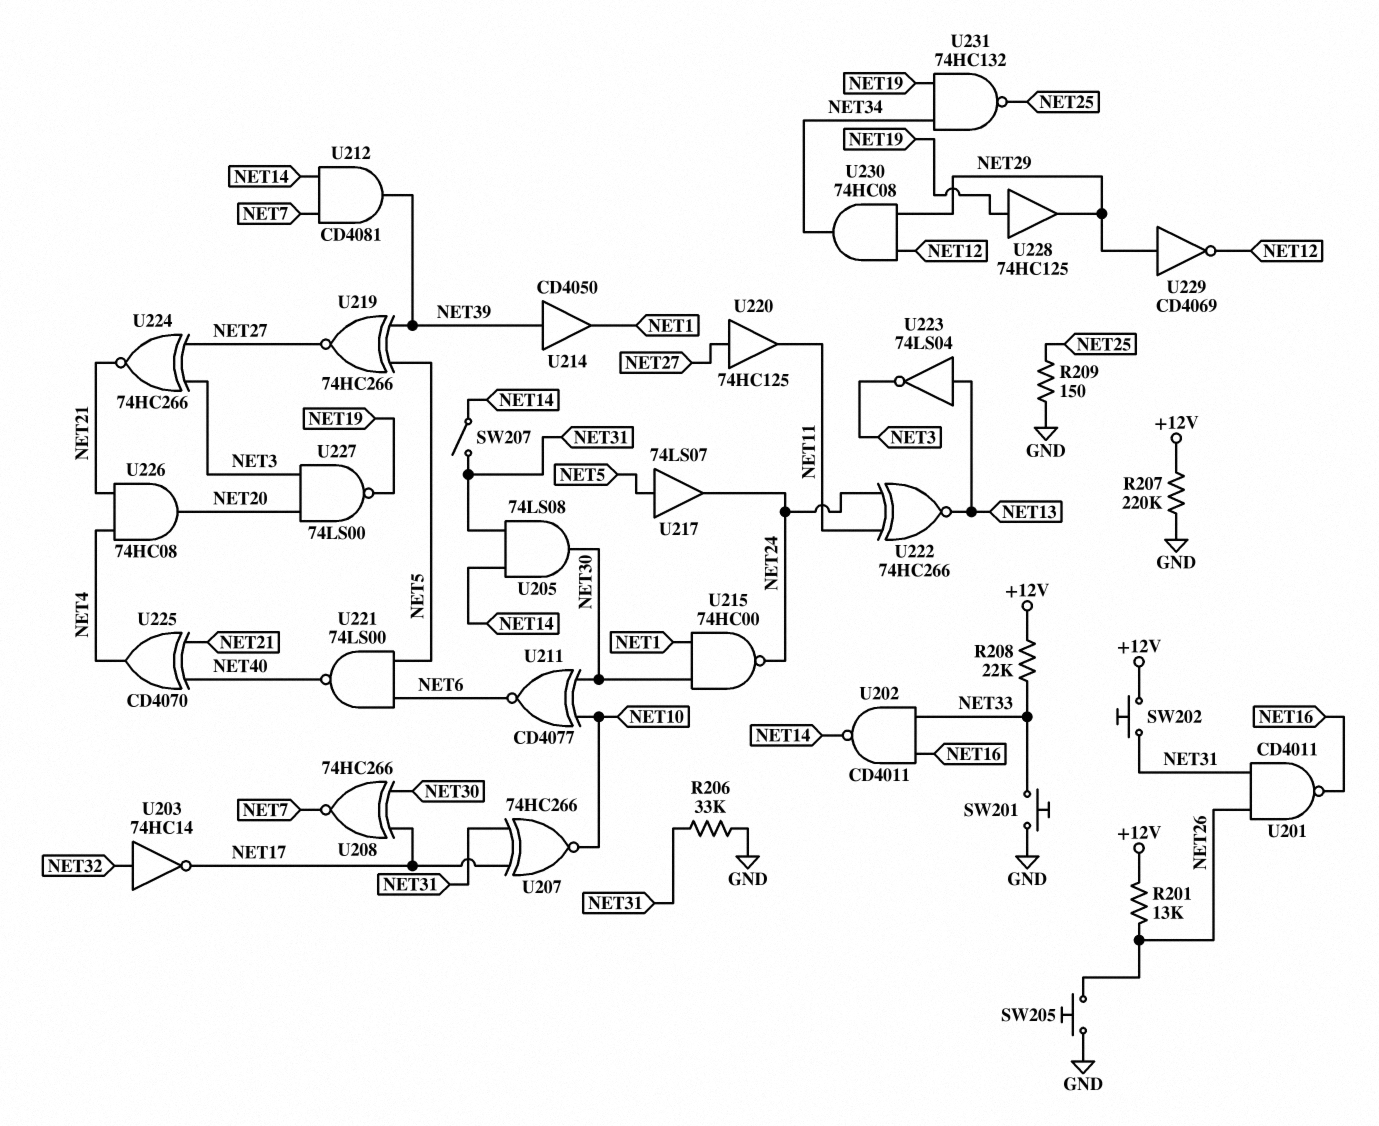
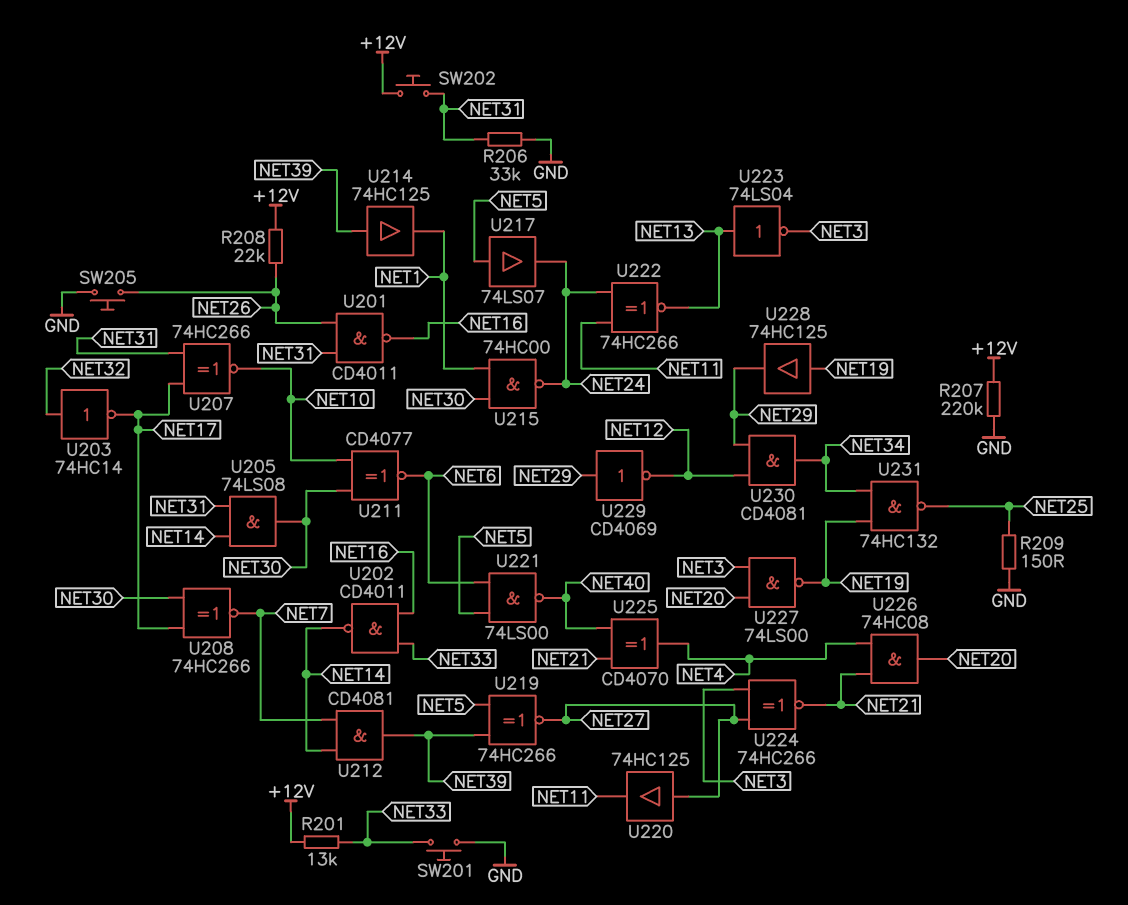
R201: 13k (+12V, NET26) -> 13k (+12V, NET33)
R208: 22k (+12V, NET33) -> 22k (+12V, NET26)
SW207: switch (NET14, NET31) -> none
U214: buffer CD4050 (in NET39, out NET1) -> buffer 74HC125 (in NET39, out NET1)
U230: AND 74HC08 (in NET12, in NET29, out NET34) -> AND CD4081 (in NET12, in NET29, out NET34)

